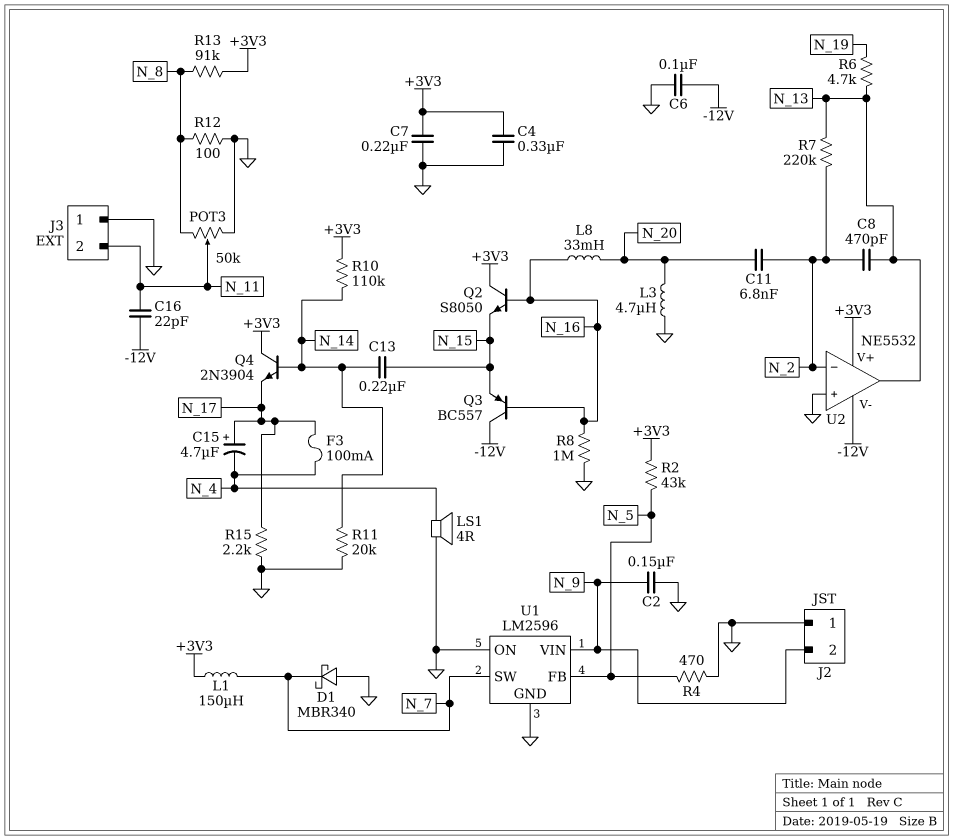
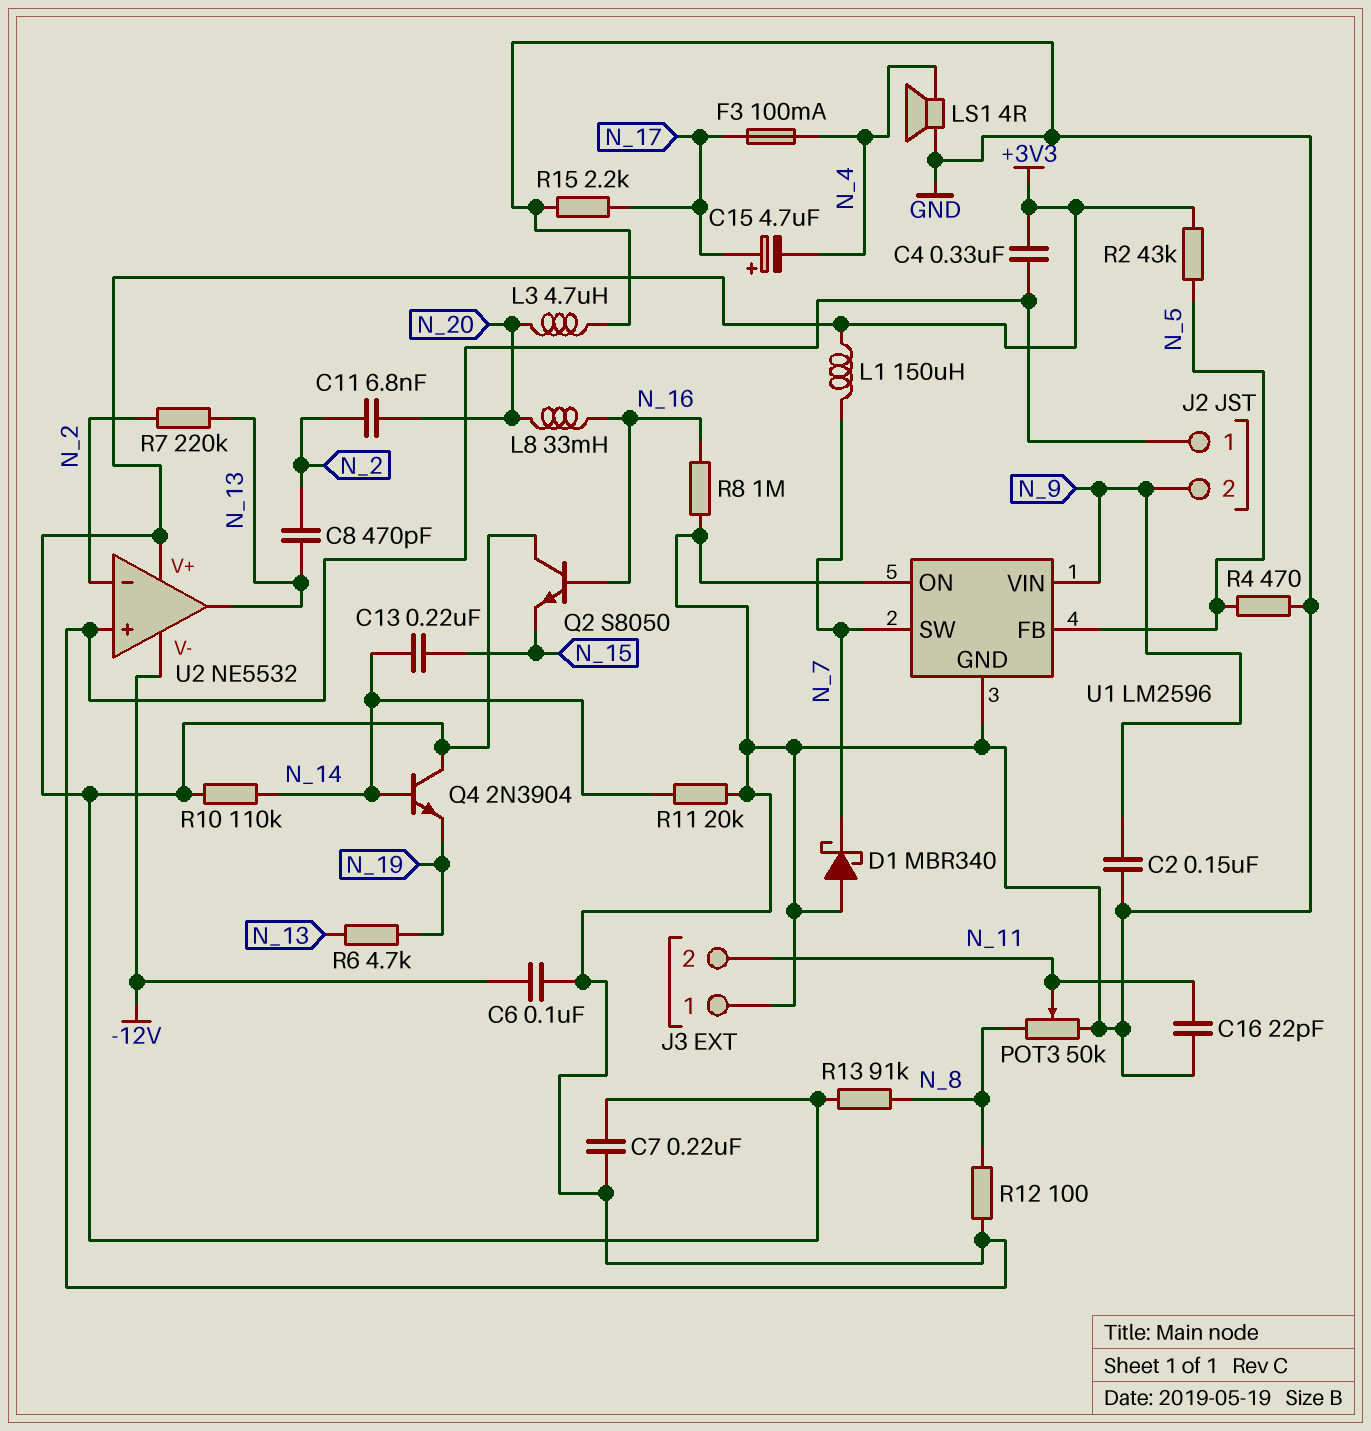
C16: 22pF (-12V, N_11) -> 22pF (GND, N_11)
Q3: PNP BC557 (B N_16, C -12V, E N_15) -> none
Q4: NPN 2N3904 (B N_14, C +3V3, E N_17) -> NPN 2N3904 (B N_14, C +3V3, E N_19)

